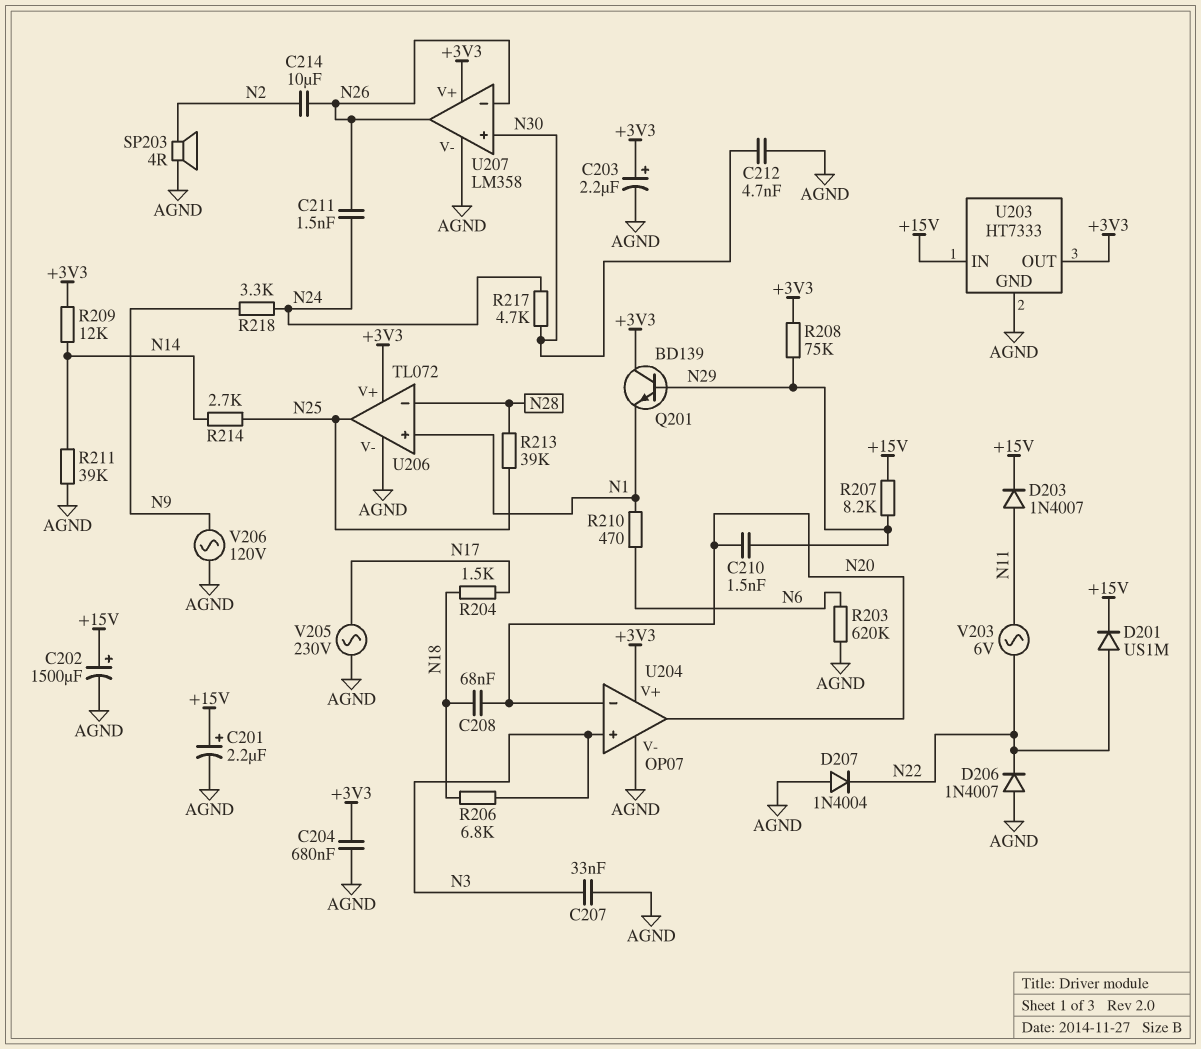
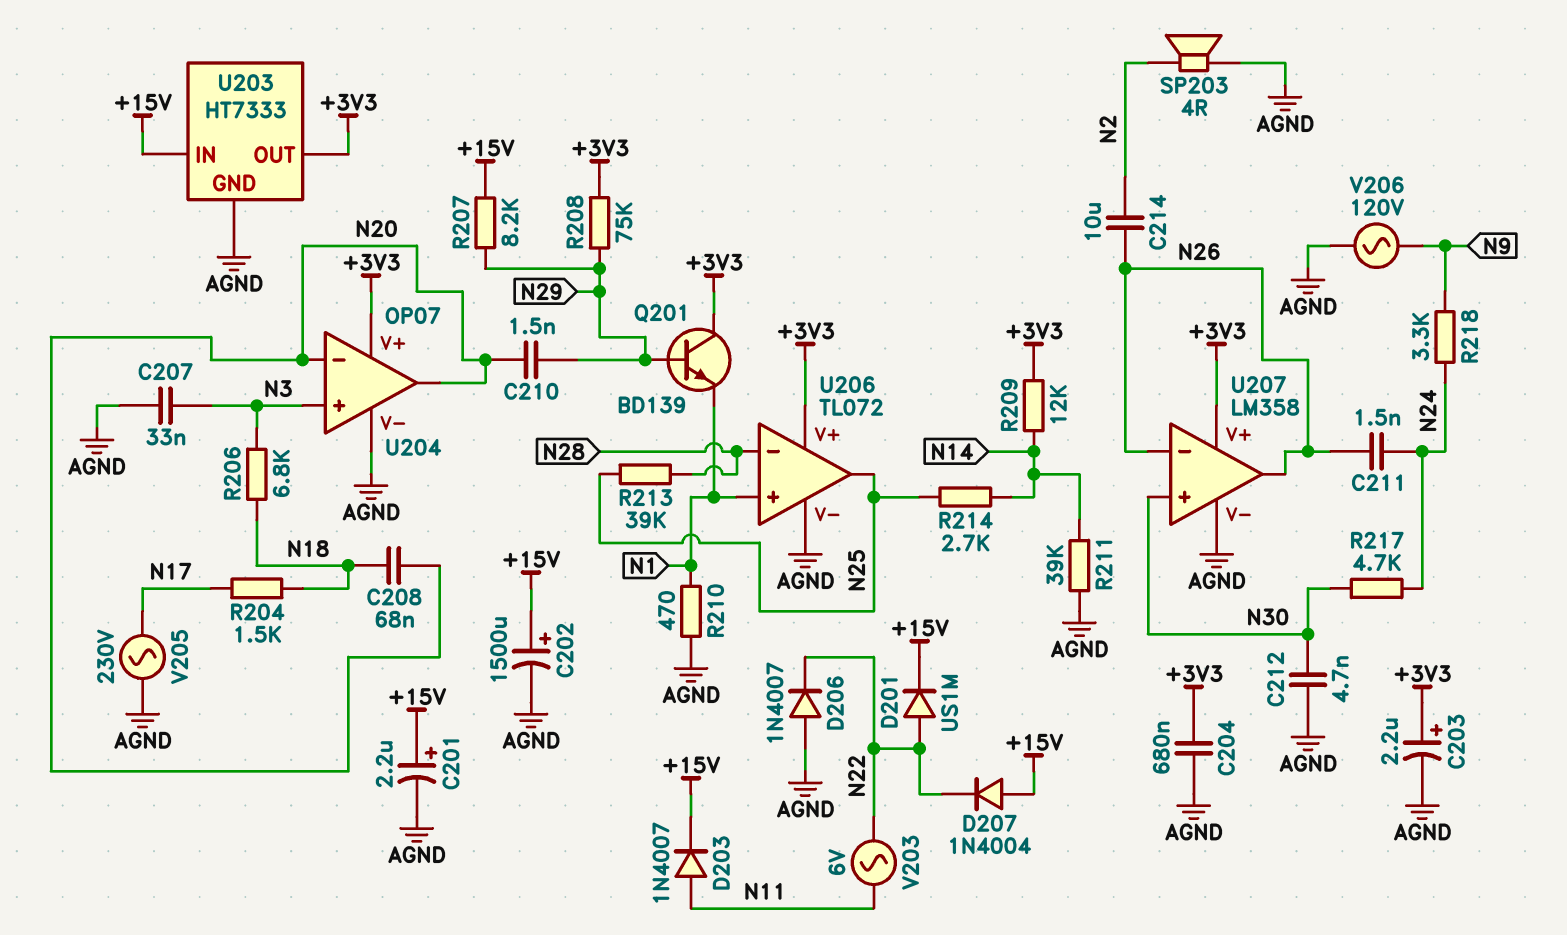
D207: diode 1N4004 (A AGND, K N22) -> diode 1N4004 (A +15V, K N22)
R203: 620k (AGND, N6) -> none
R210: 470 (N1, N6) -> 470 (AGND, N1)

